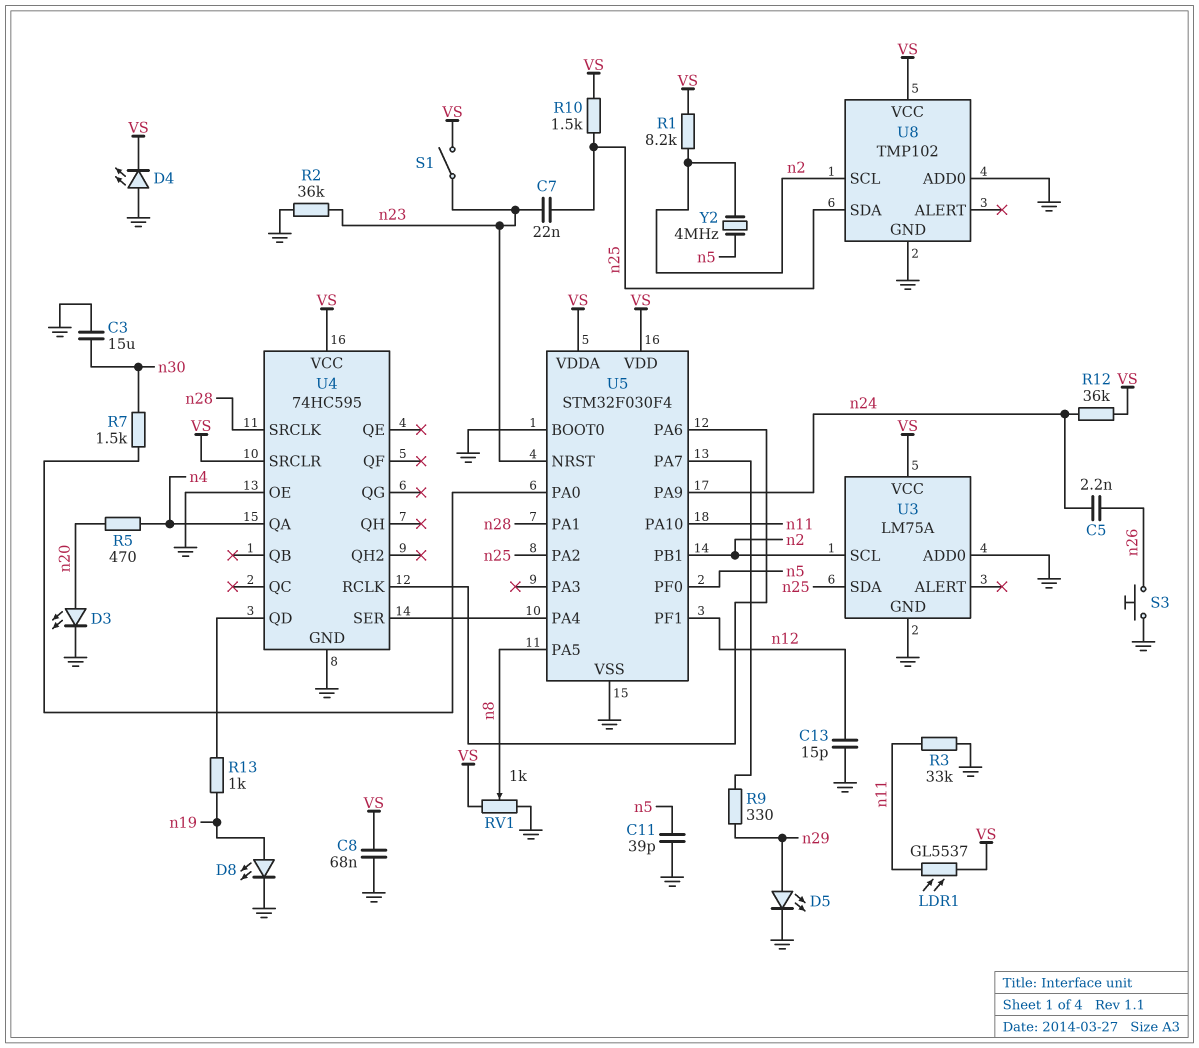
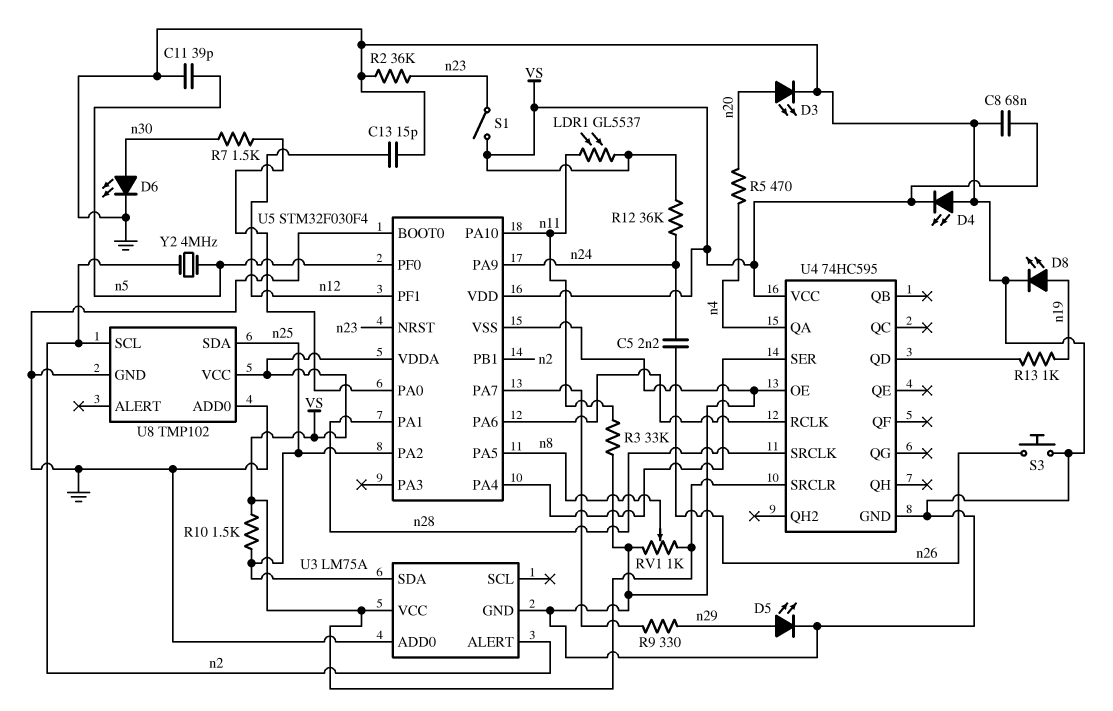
C3: 15uF (GND, n30) -> none
C7: 22nF (n23, n25) -> none
D6: none -> LED (A n30, K GND)
R1: 8.2k (VS, n2) -> none
U3 pin ALERT: none -> n2
U3 pin SCL: n2 -> none

